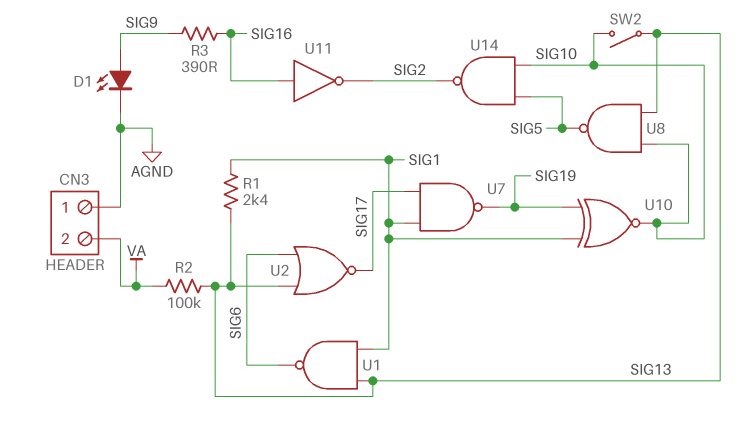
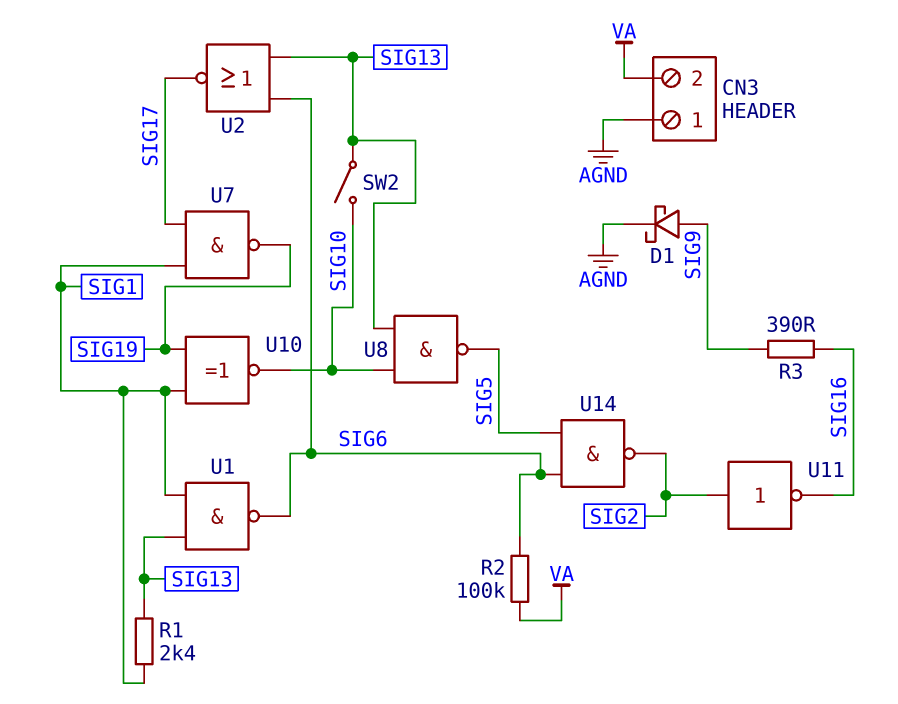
D1: LED (A SIG9, K AGND) -> schottky (A SIG9, K AGND)
R2: 100k (SIG13, VA) -> 100k (SIG6, VA)
U11: NOT (in SIG16, out SIG2) -> NOT (in SIG2, out SIG16)
U14: NAND (in SIG5, in SIG10, out SIG2) -> NAND (in SIG5, in SIG6, out SIG2)

